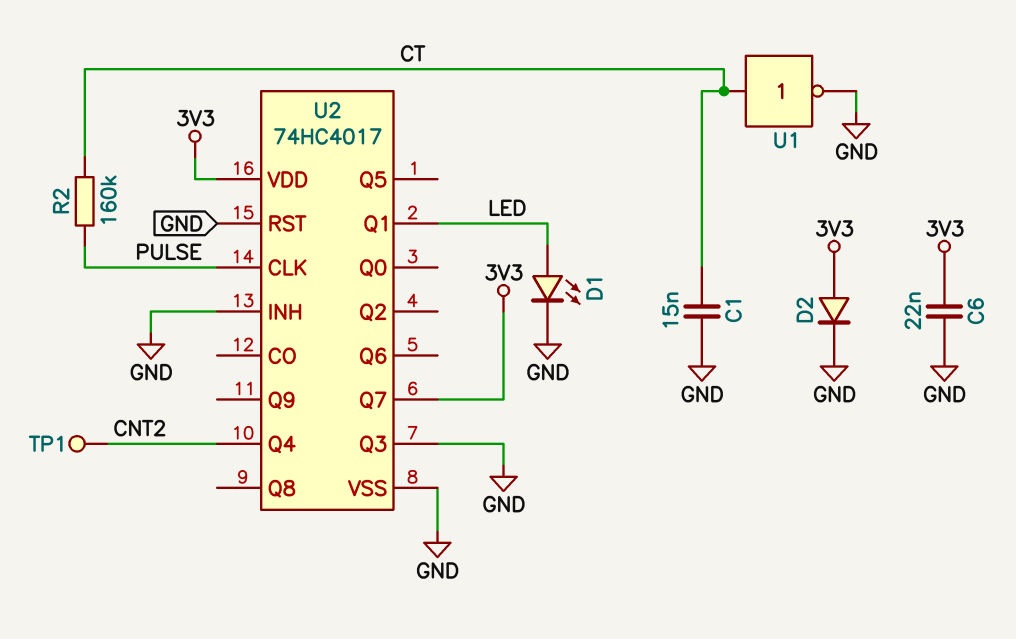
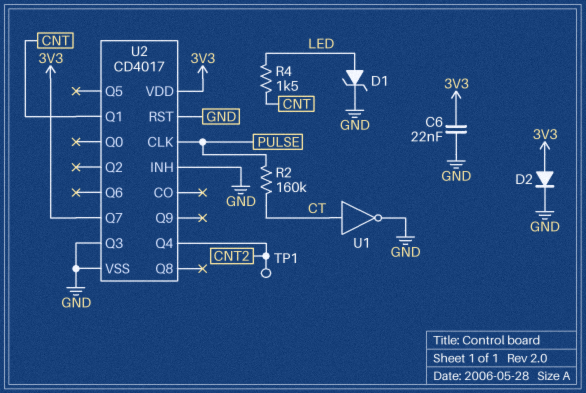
C1: 15nF (CT, GND) -> none
D1: LED (A LED, K GND) -> zener (A LED, K GND)
R4: none -> 1.5k (CNT, LED)
U2: 74HC4017 -> CD4017
U2 pin Q1: LED -> CNT

